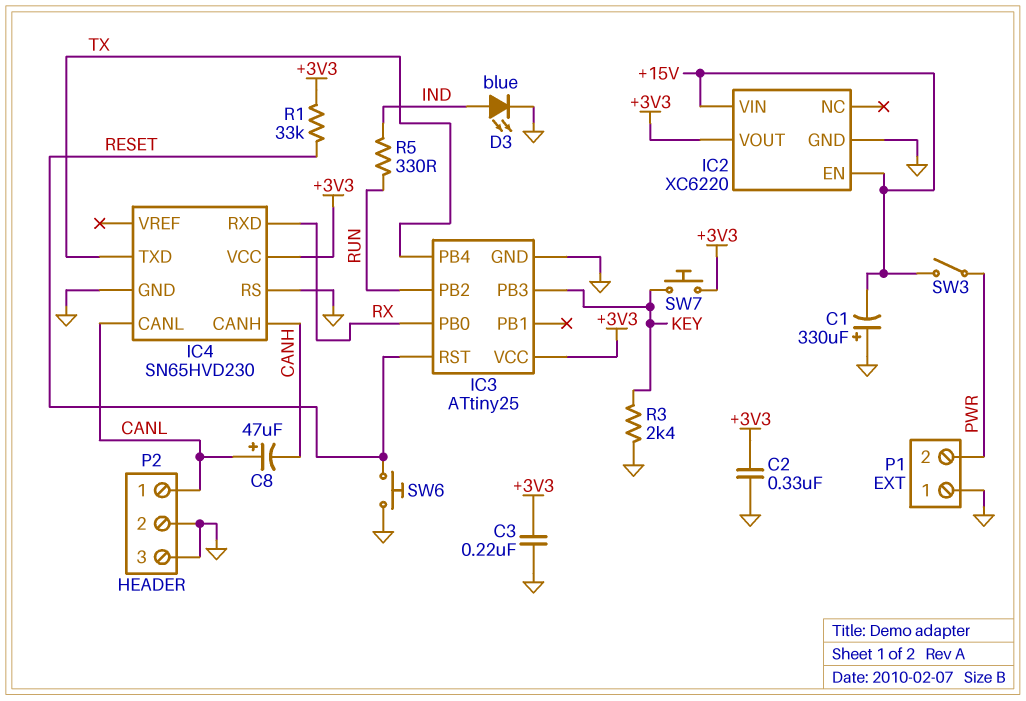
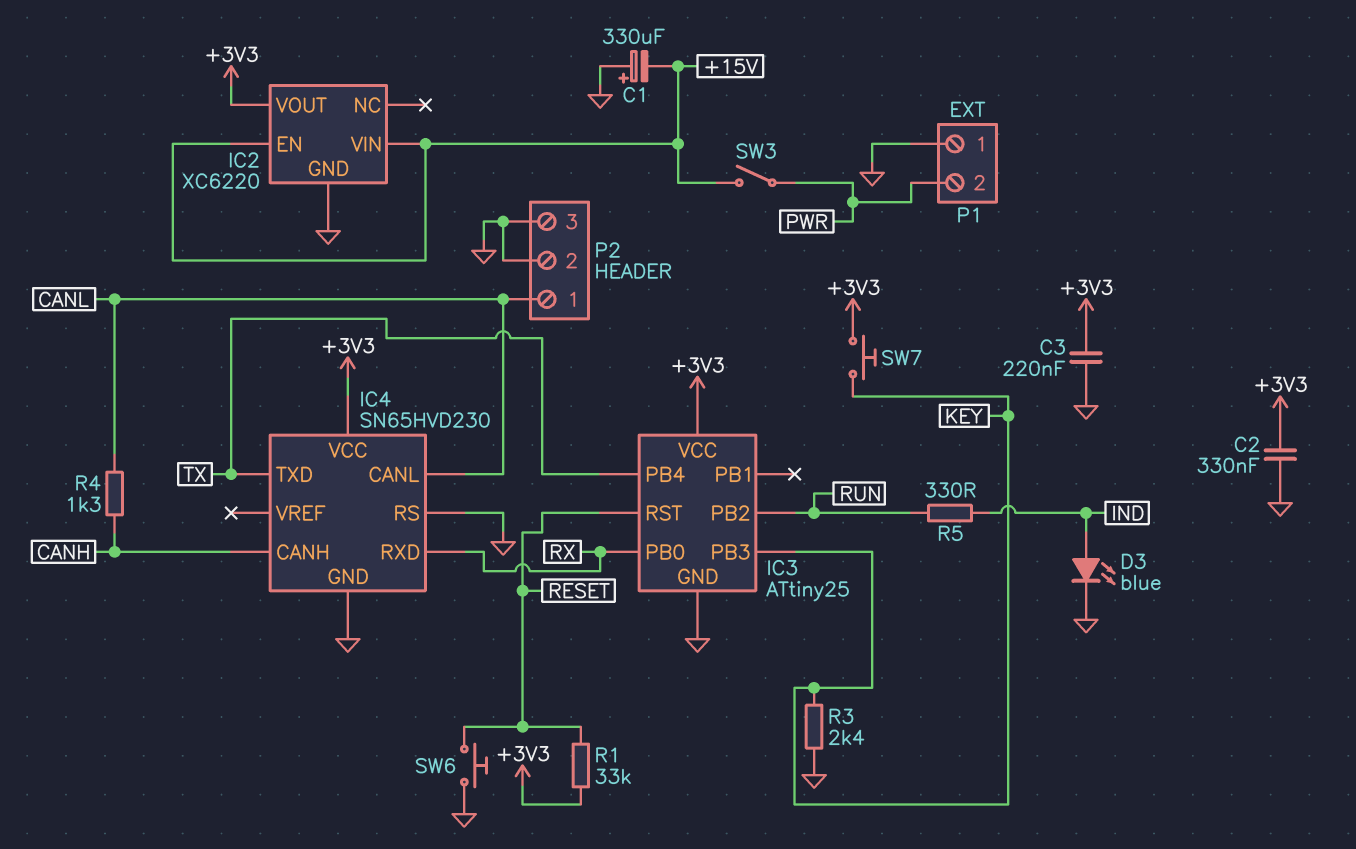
C8: 47uF (plus CANL, minus CANH) -> none
R4: none -> 1.3k (CANH, CANL)

